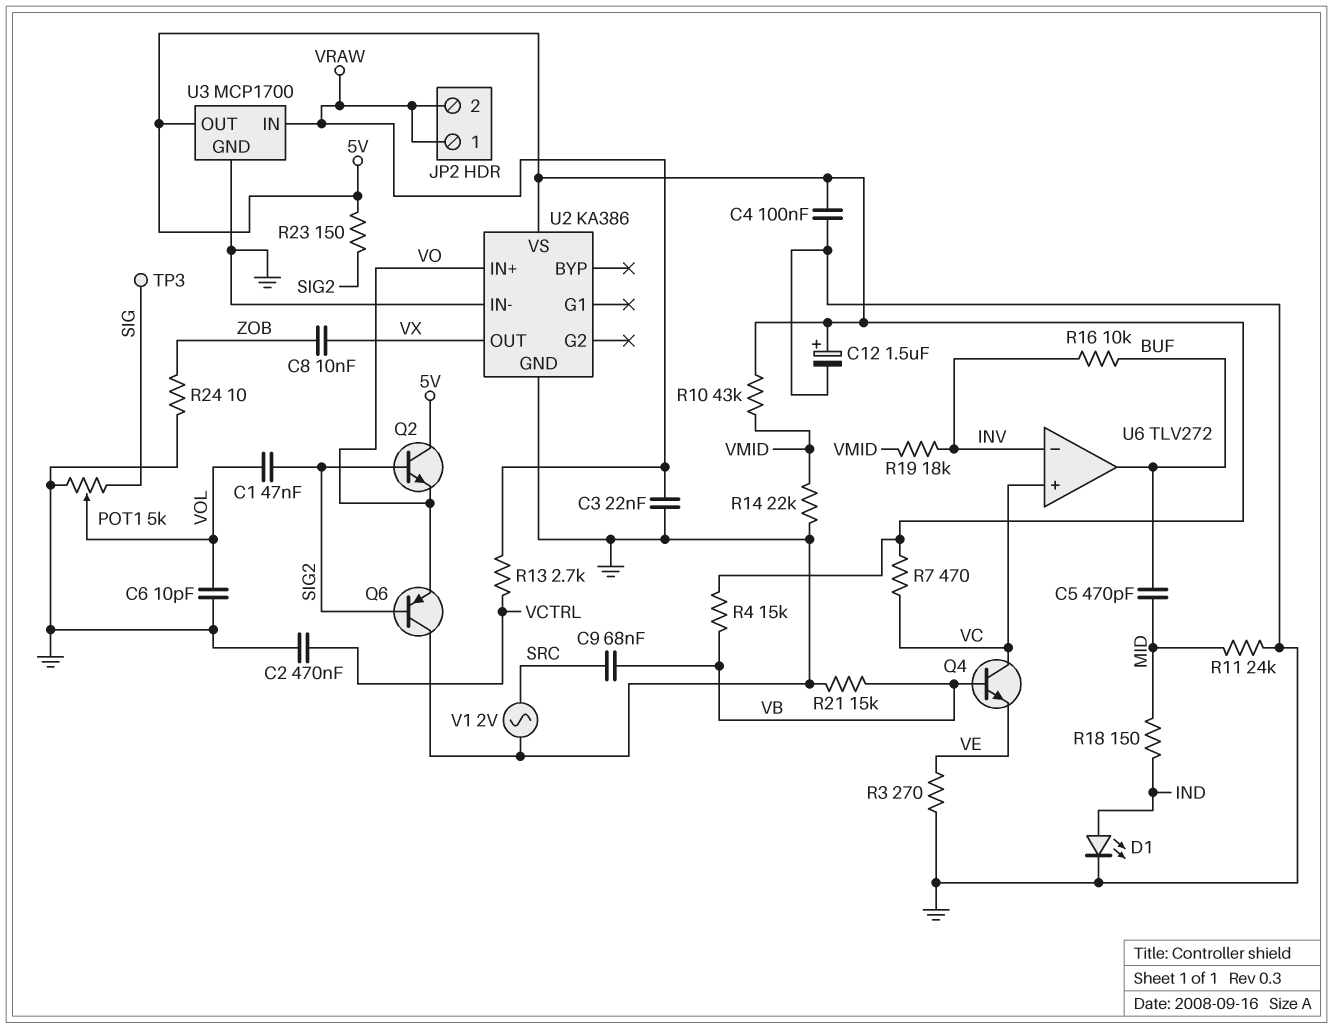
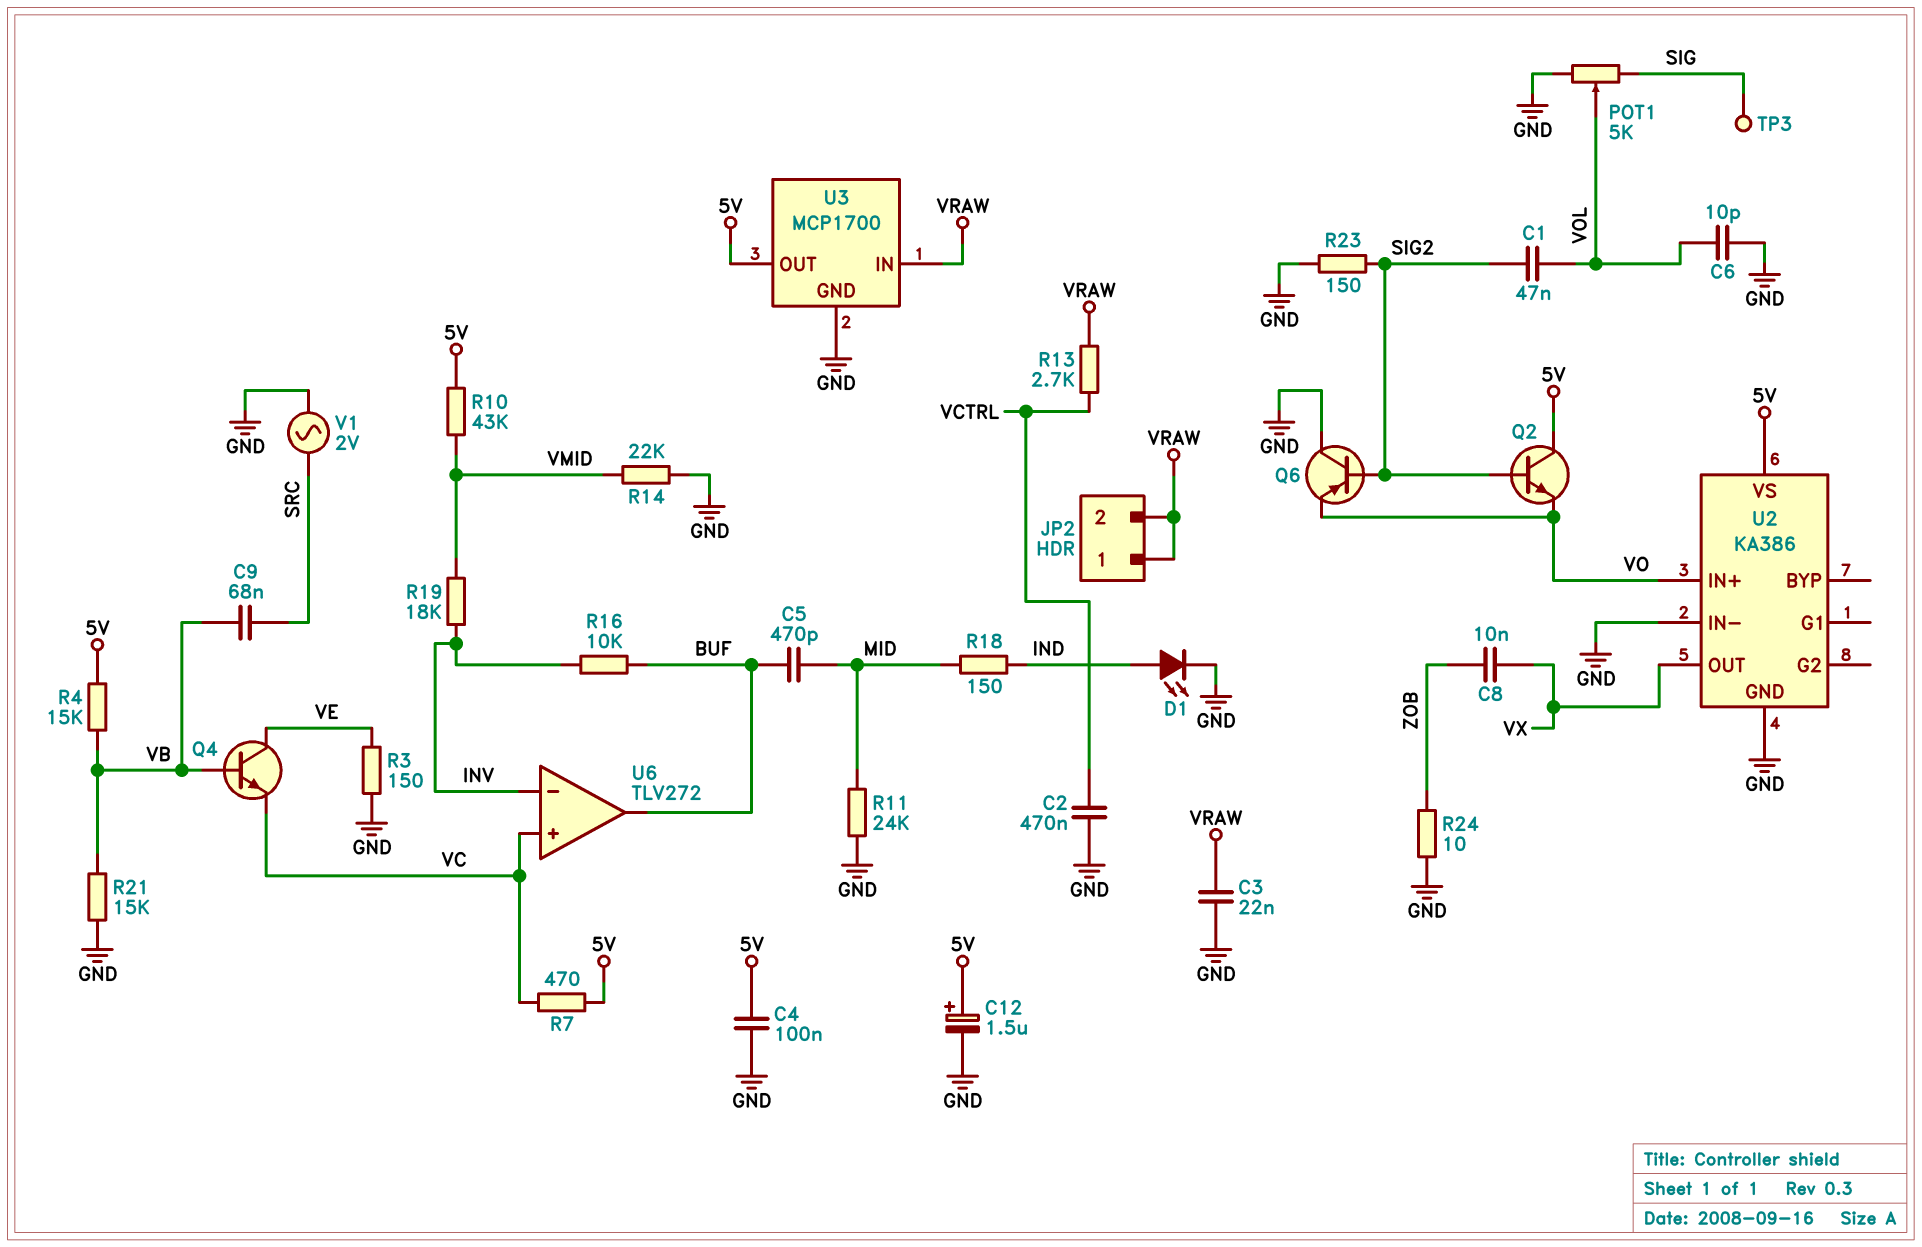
Q4: NPN (B VB, C VC, E VE) -> NPN (B VB, C VE, E VC)
R3: 270 (GND, VE) -> 150 (GND, VE)
R23: 150 (5V, SIG2) -> 150 (GND, SIG2)

